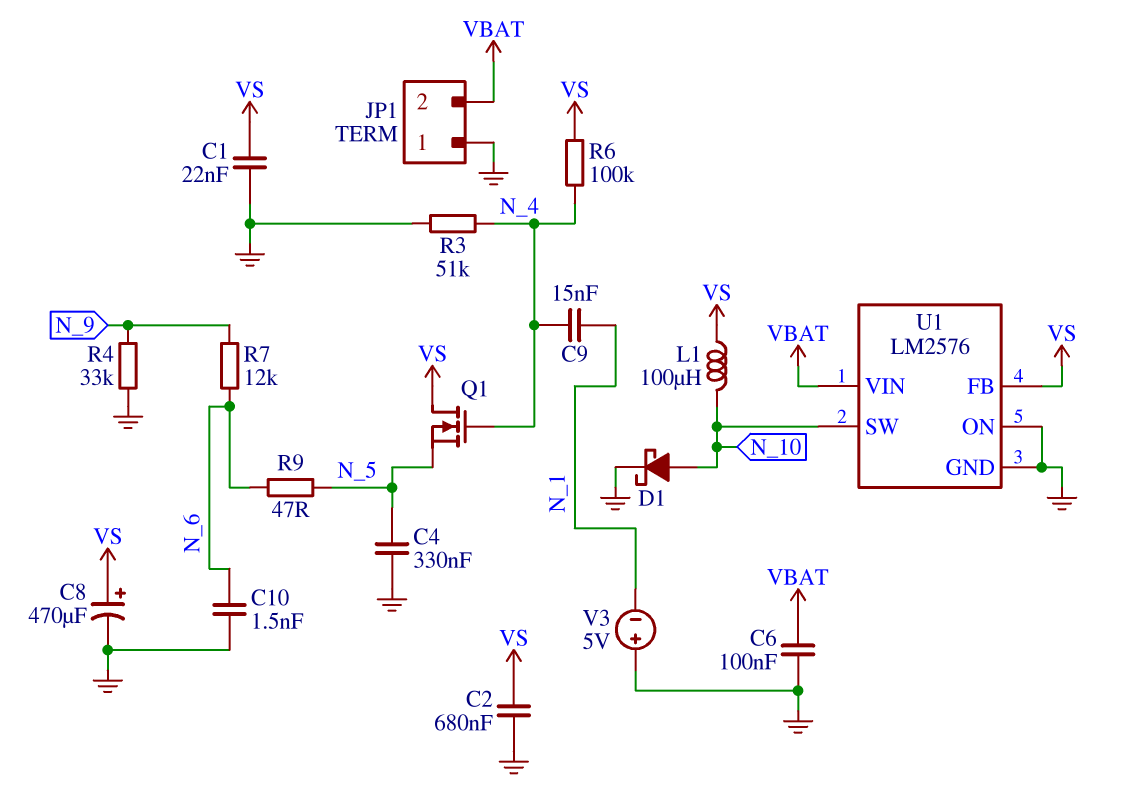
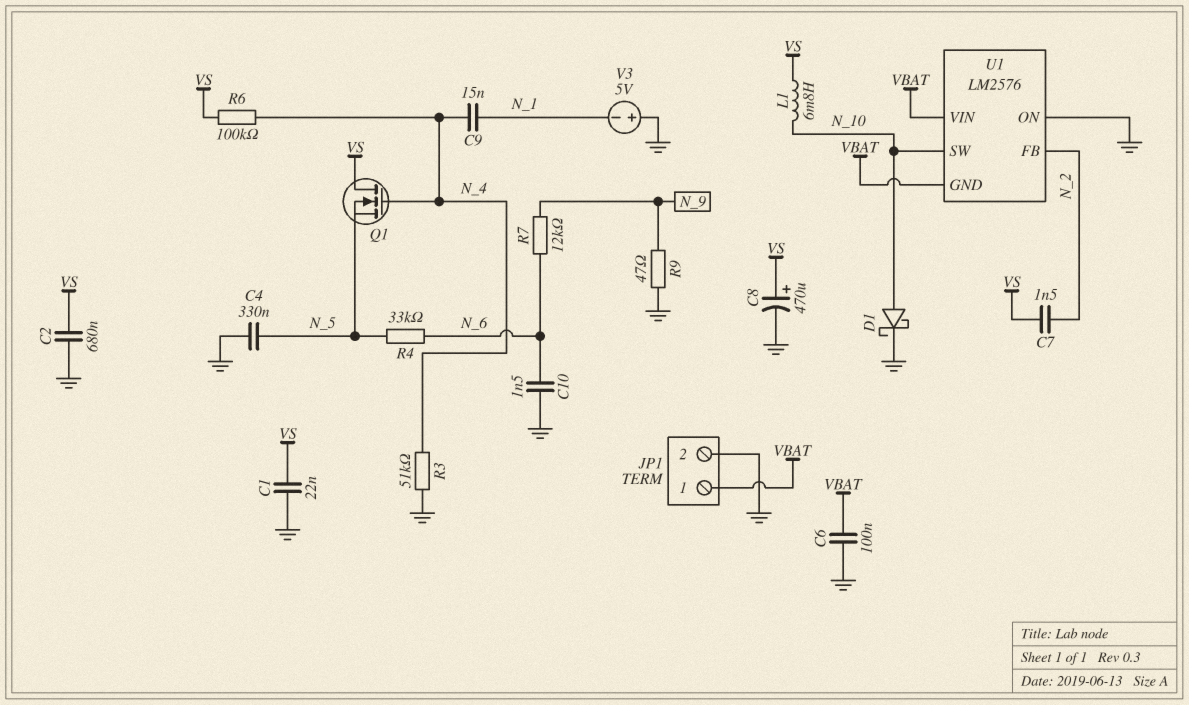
C7: none -> 1.5nF (N_2, VS)
JP1 pin 1: GND -> VBAT
JP1 pin 2: VBAT -> GND
L1: 100uH (N_10, VS) -> 6.8mH (N_10, VS)
R4: 33k (GND, N_9) -> 33k (N_5, N_6)
R9: 47 (N_5, N_6) -> 47 (GND, N_9)
U1 pin FB: VS -> N_2
U1 pin GND: GND -> VBAT

